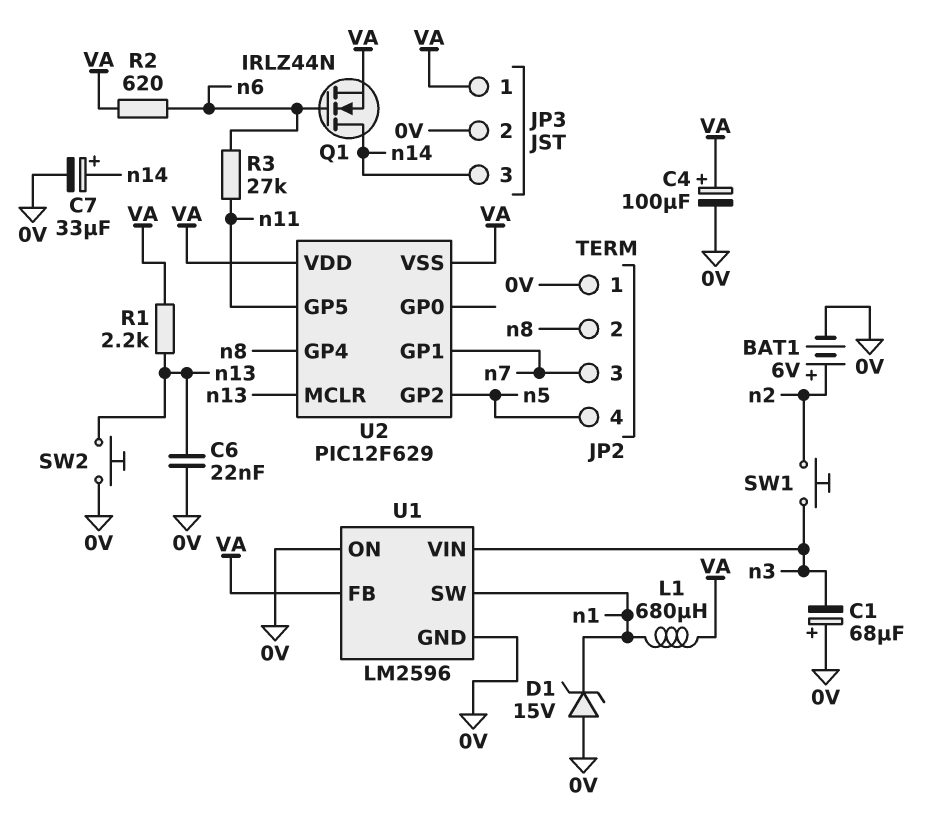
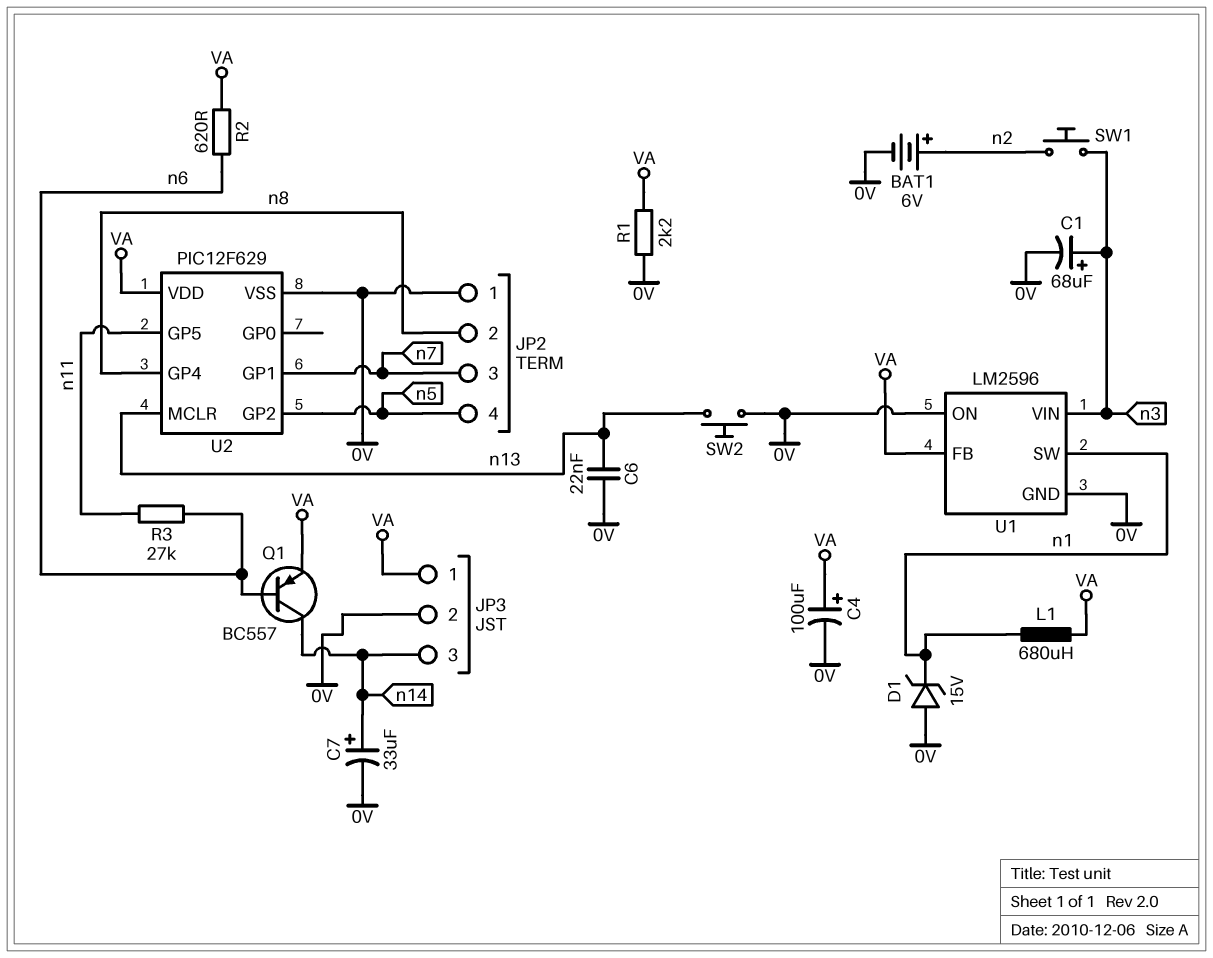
C1: 68uF (plus 0V, minus n3) -> 68uF (plus n3, minus 0V)
Q1: NMOS IRLZ44N (G n6, D n14, S VA) -> PNP BC557 (B n6, C n14, E VA)
R1: 2.2k (VA, n13) -> 2.2k (0V, VA)
U2 pin VSS: VA -> 0V

